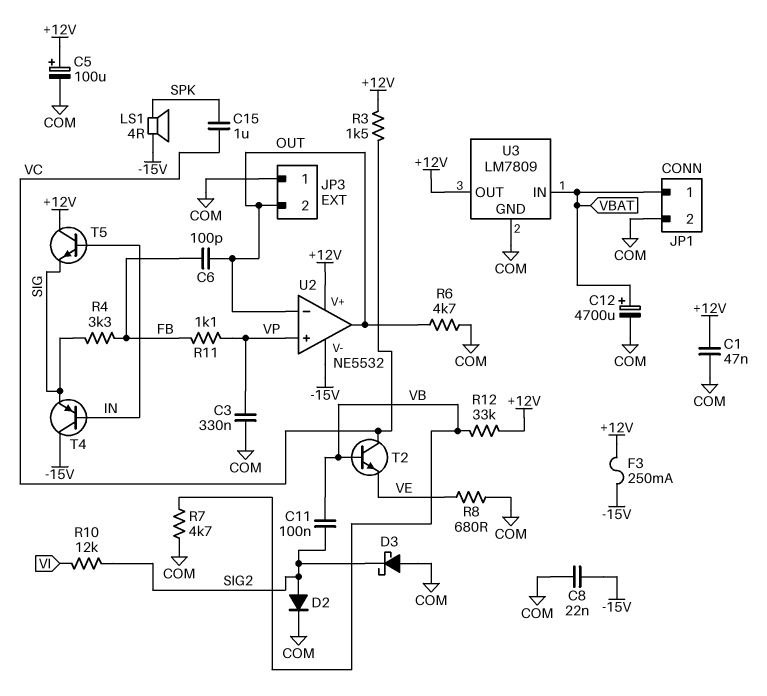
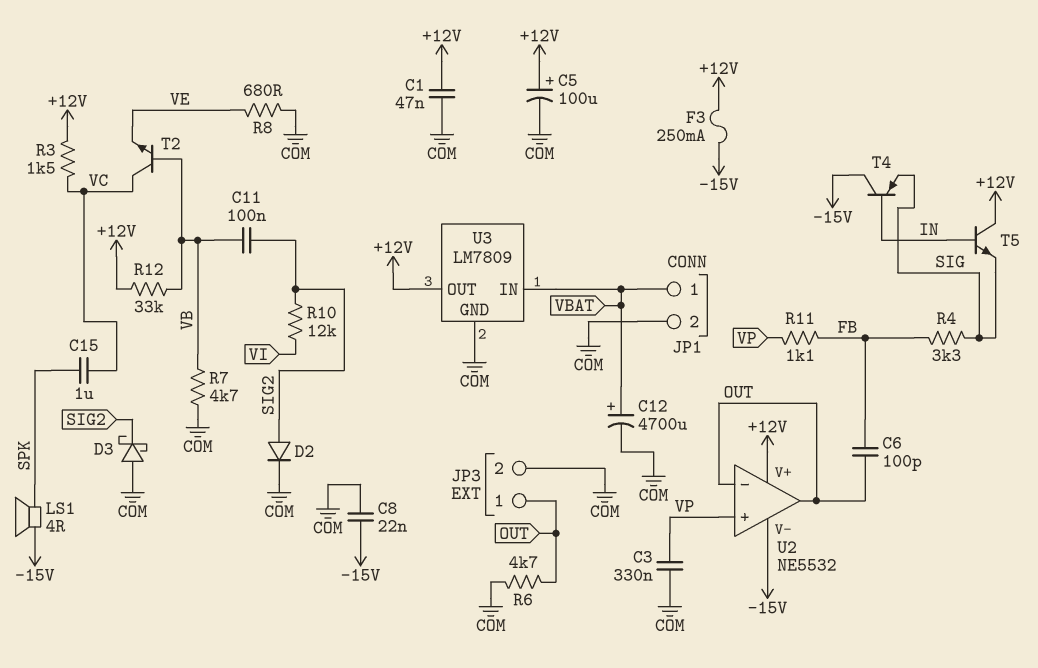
JP3 pin 1: COM -> OUT
JP3 pin 2: OUT -> COM

